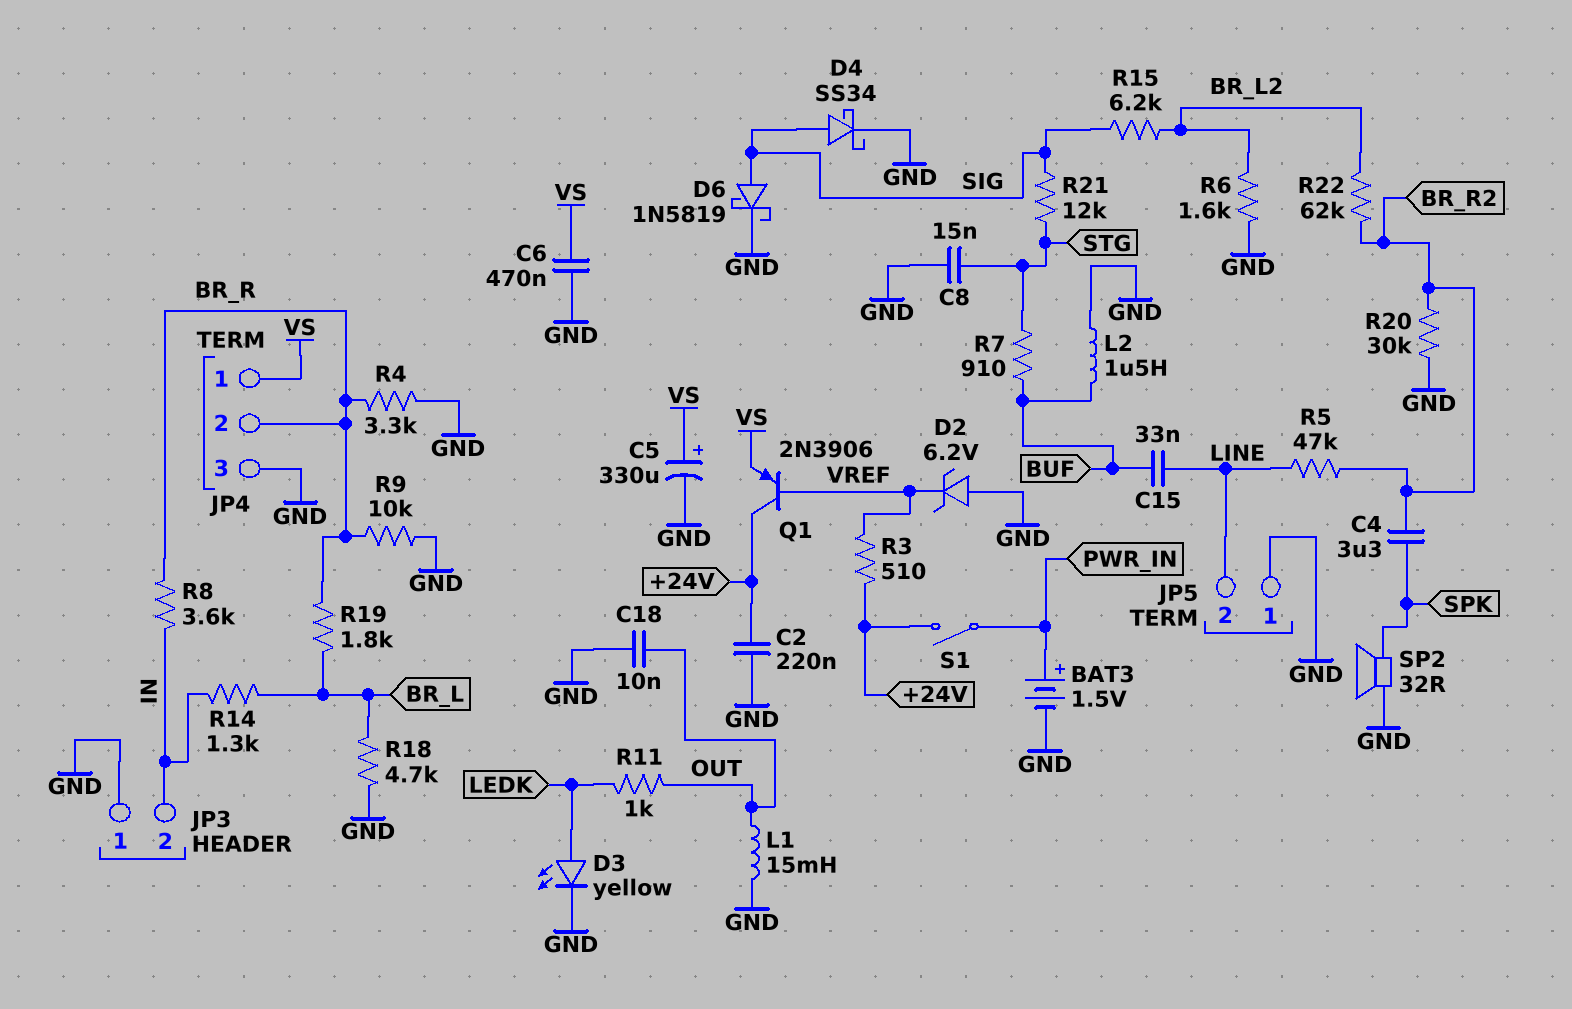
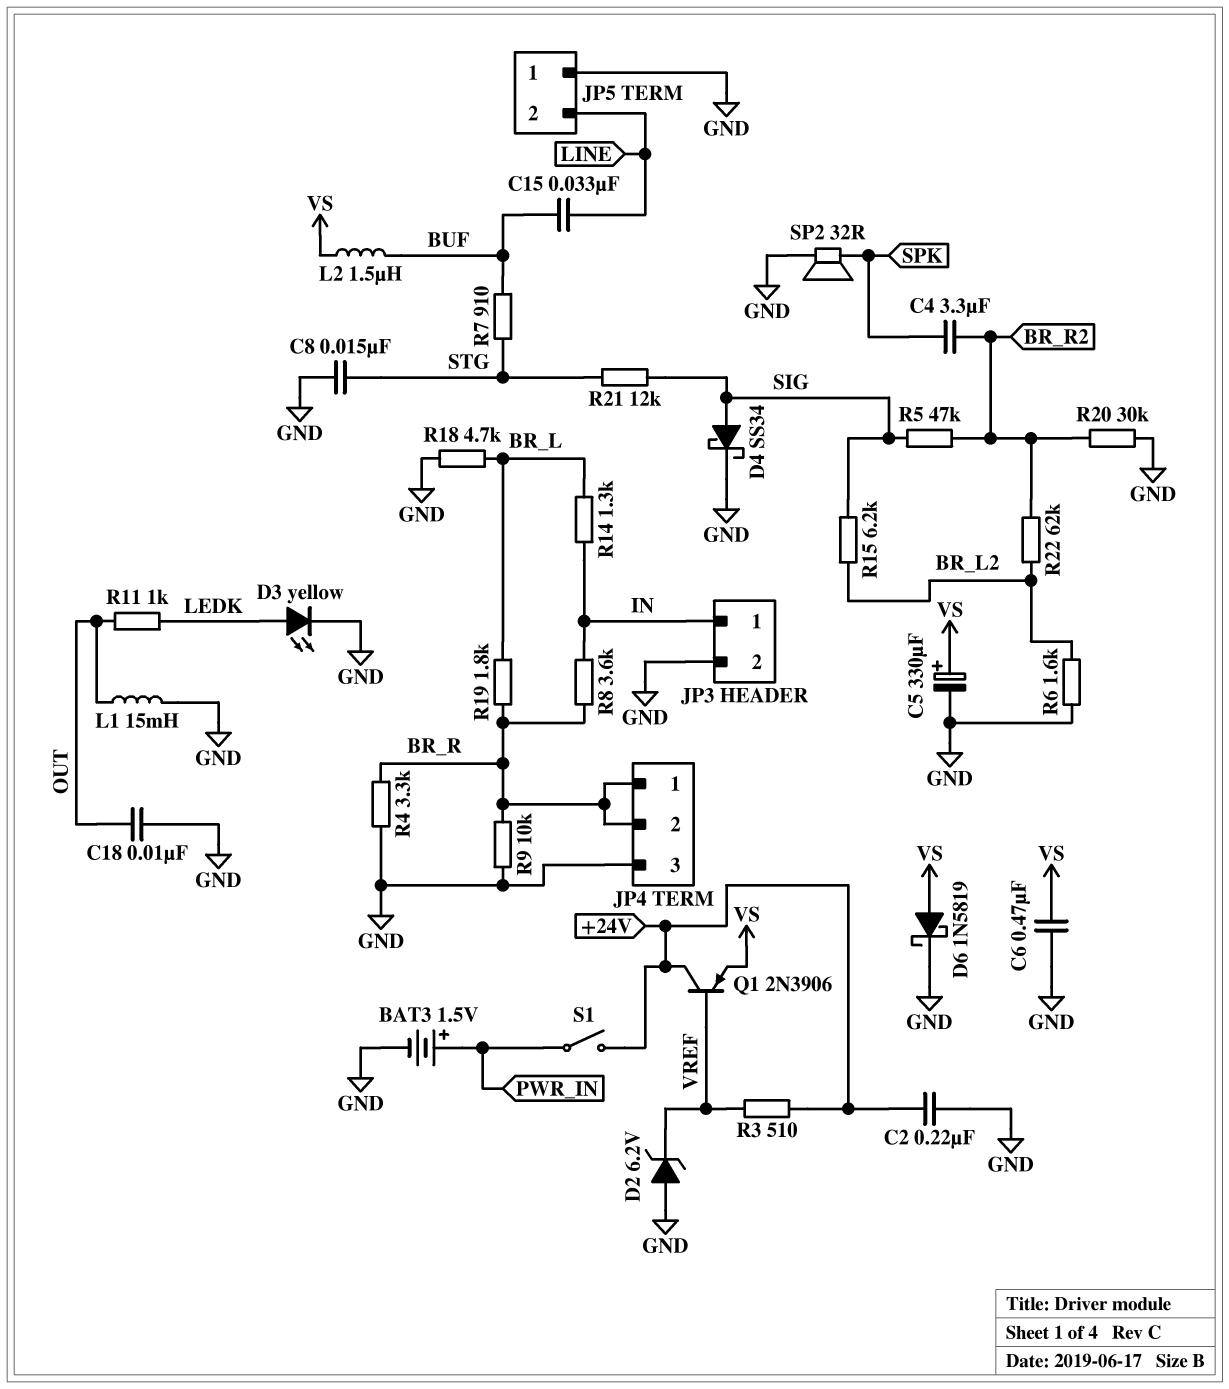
D6: schottky 1N5819 (A SIG, K GND) -> schottky 1N5819 (A VS, K GND)
JP3 pin 1: GND -> IN
JP3 pin 2: IN -> GND
JP4 pin 1: VS -> BR_R
L2: 1.5uH (BUF, GND) -> 1.5uH (BUF, VS)
R5: 47k (BR_R2, LINE) -> 47k (BR_R2, SIG)

